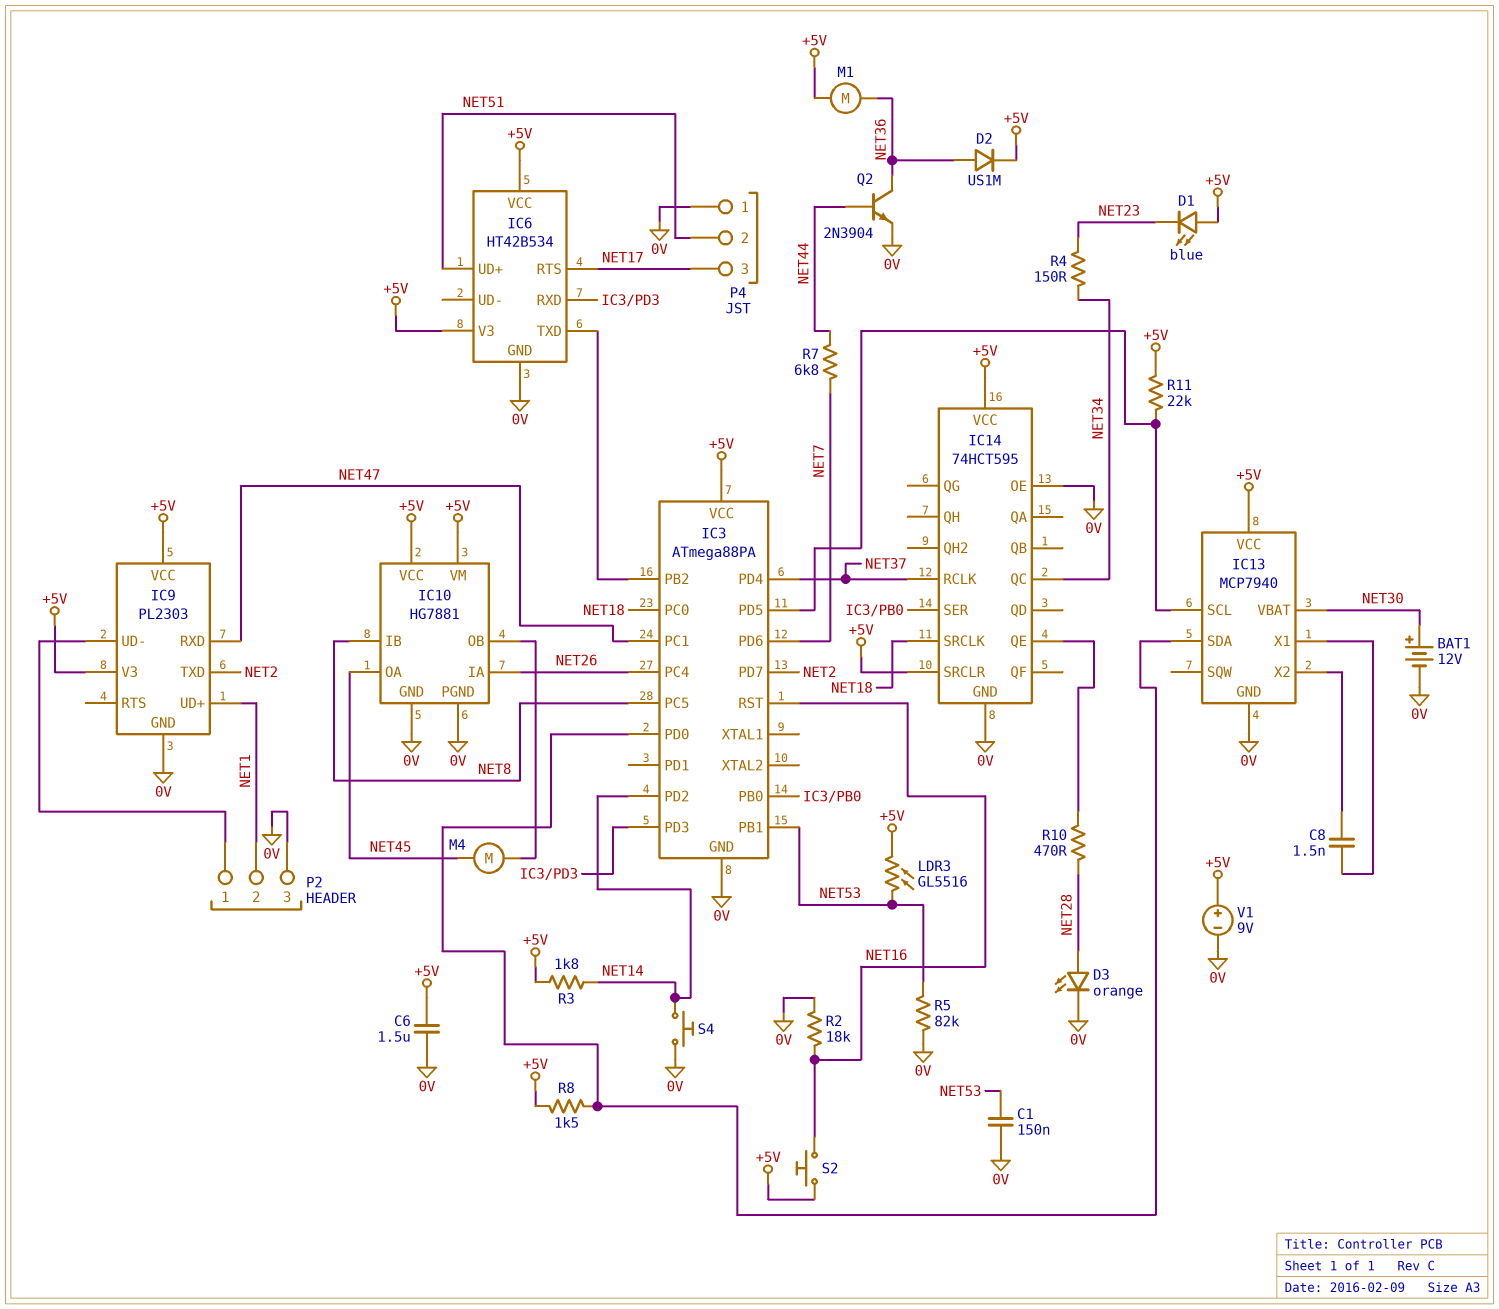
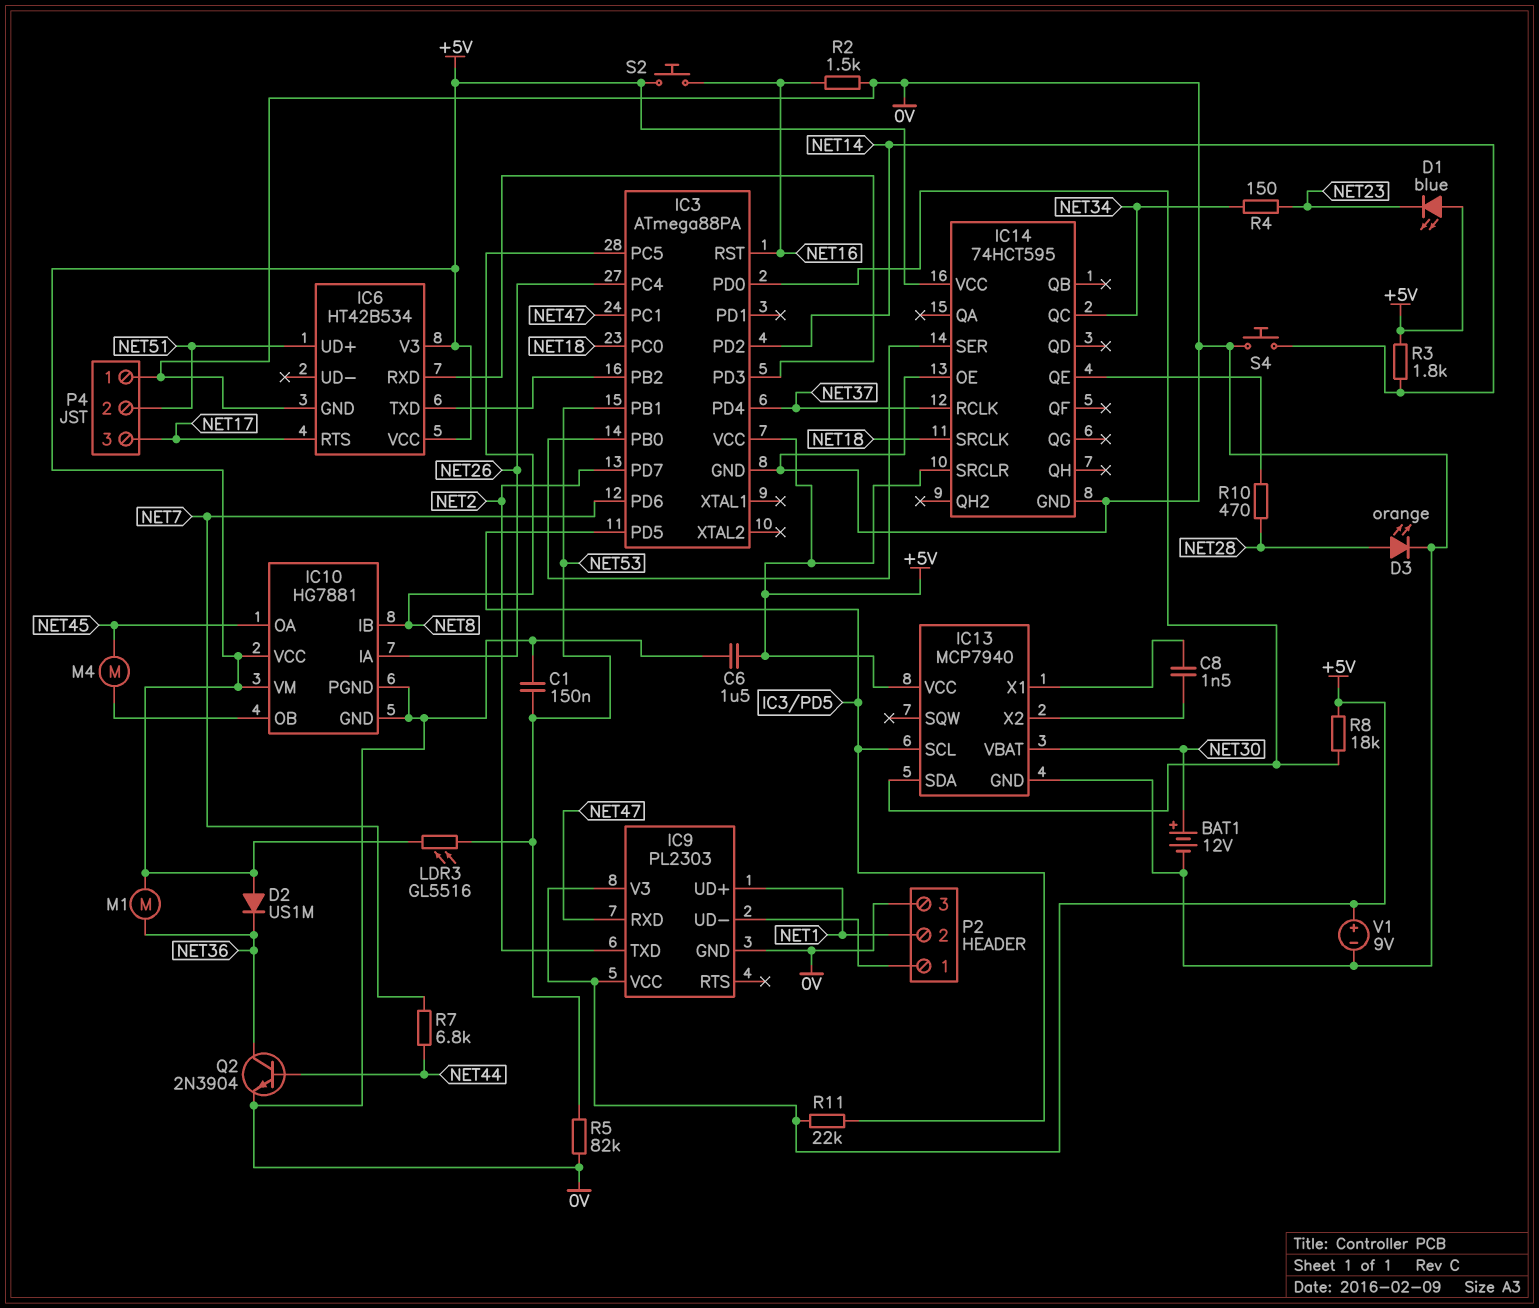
D2: diode US1M (A NET36, K +5V) -> diode US1M (A +5V, K NET36)
R2: 18k (0V, NET16) -> 1.5k (0V, NET16)
R8: 1.5k (+5V, IC3/PD0) -> 18k (+5V, IC3/PD0)

